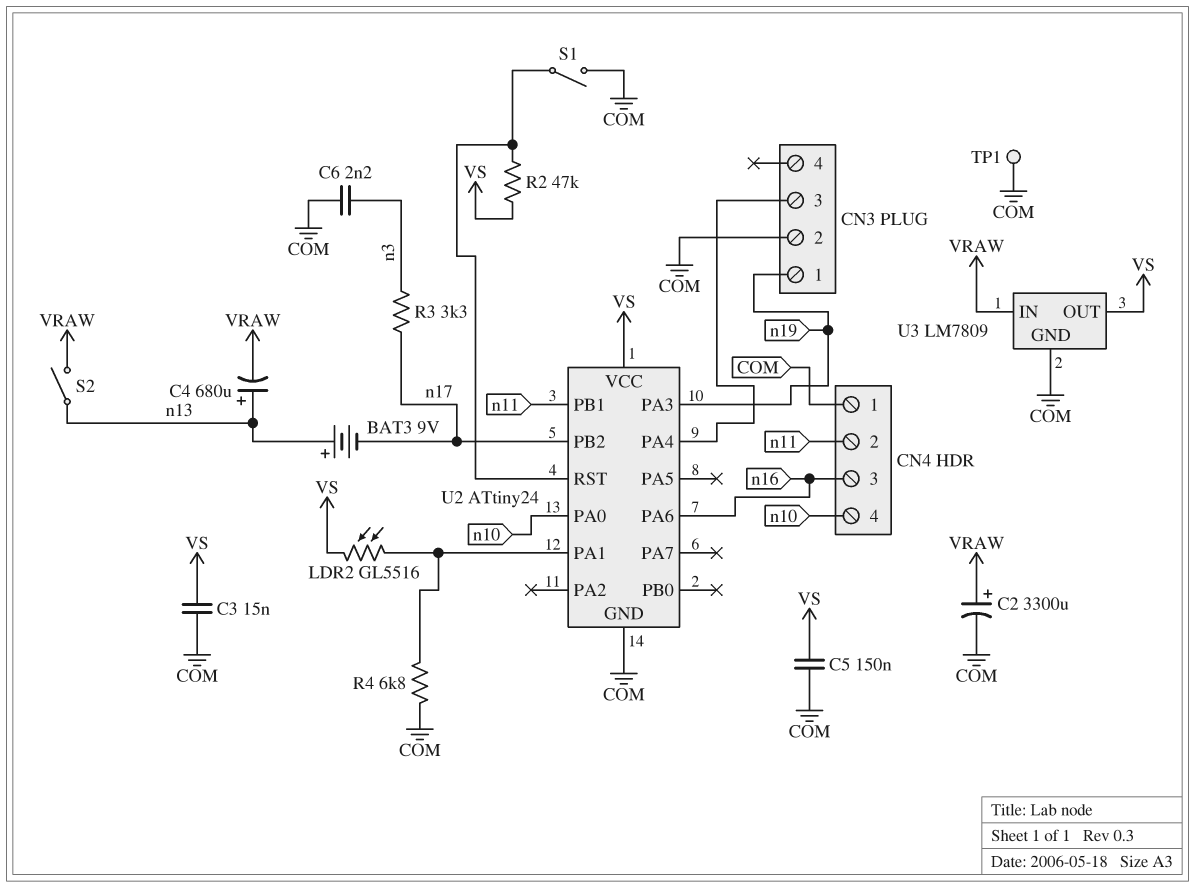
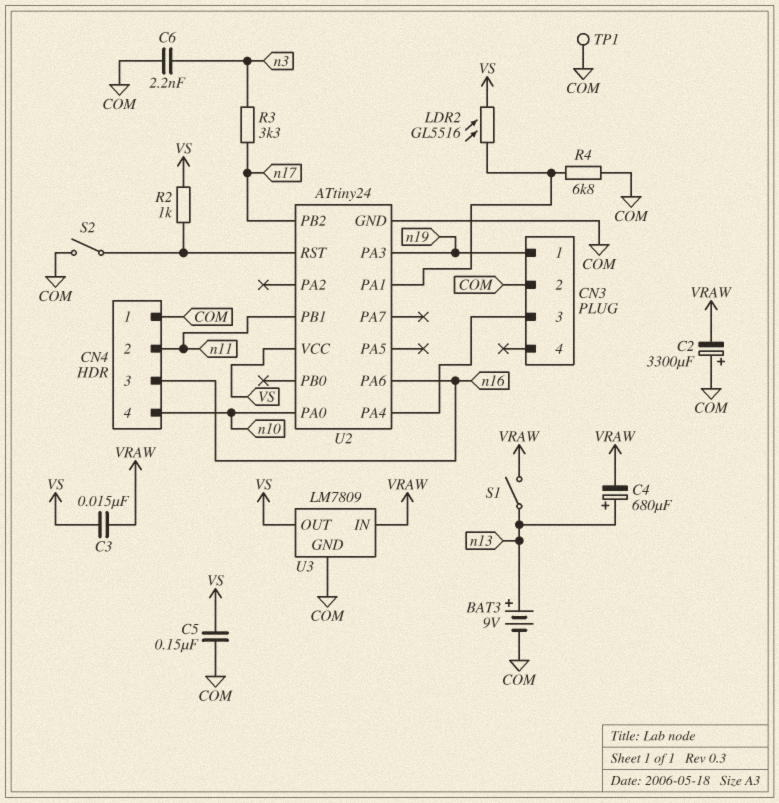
BAT3: 9V (plus n13, minus n17) -> 9V (plus n13, minus COM)
C2: 3300uF (plus VRAW, minus COM) -> 3300uF (plus COM, minus VRAW)
C3: 15nF (COM, VS) -> 15nF (VRAW, VS)
R2: 47k (U2/RST, VS) -> 1k (U2/RST, VS)
S1: switch (COM, U2/RST) -> switch (VRAW, n13)
S2: switch (VRAW, n13) -> switch (COM, U2/RST)

